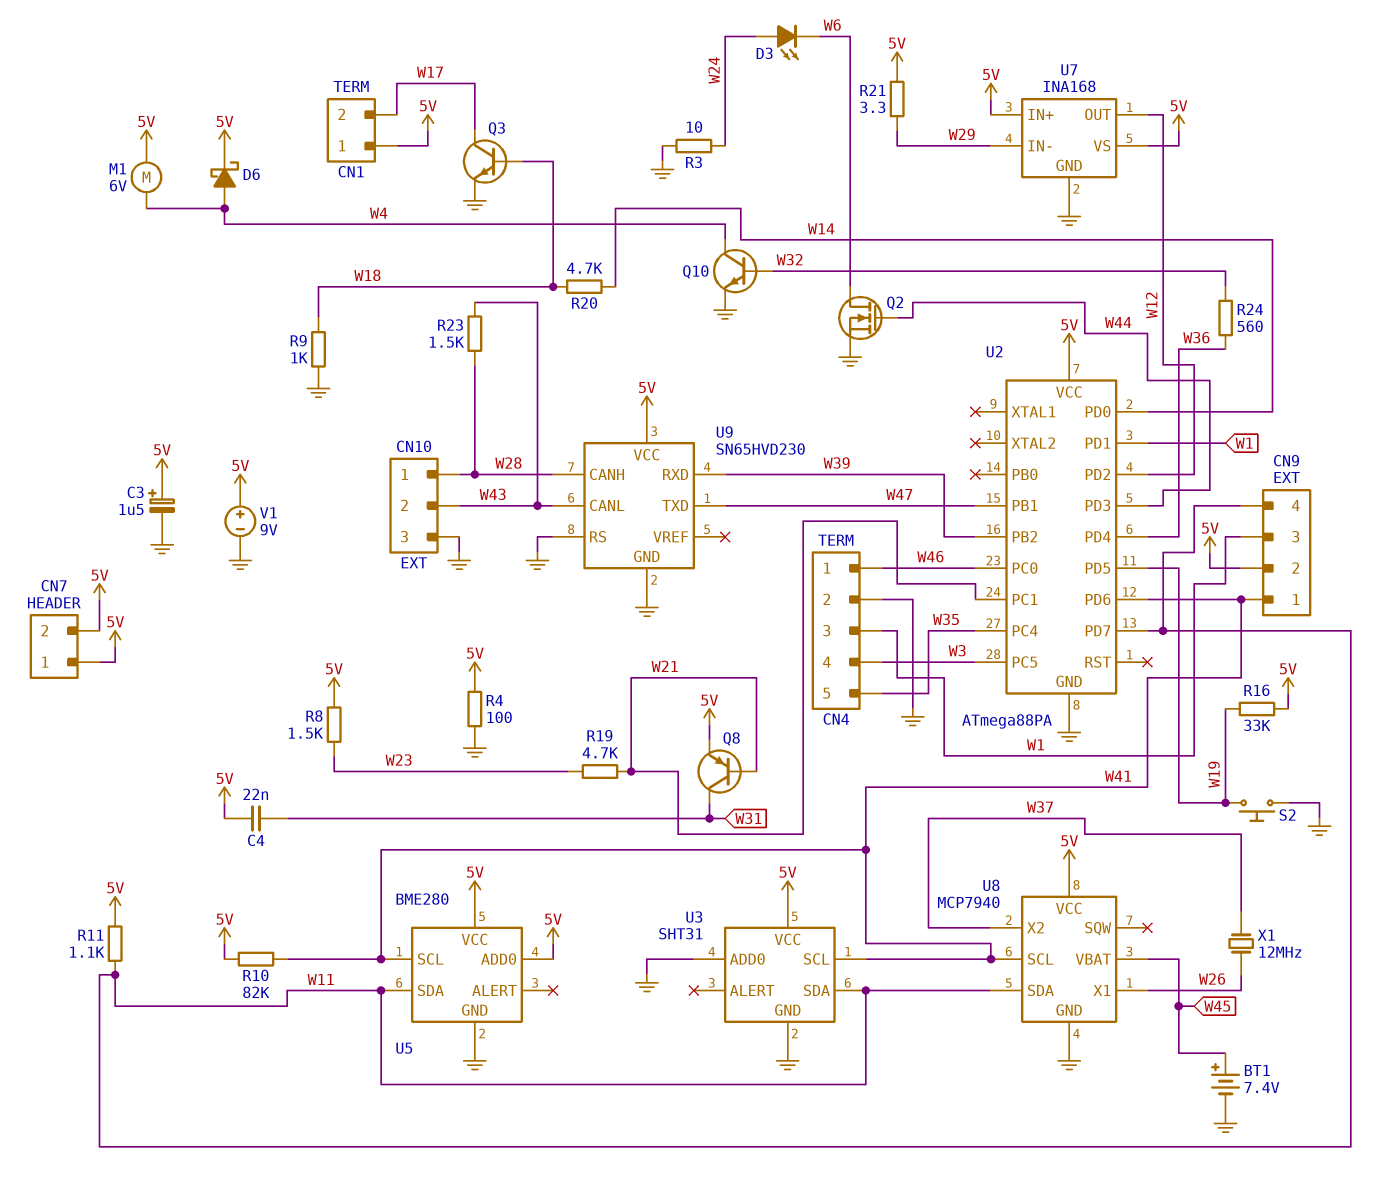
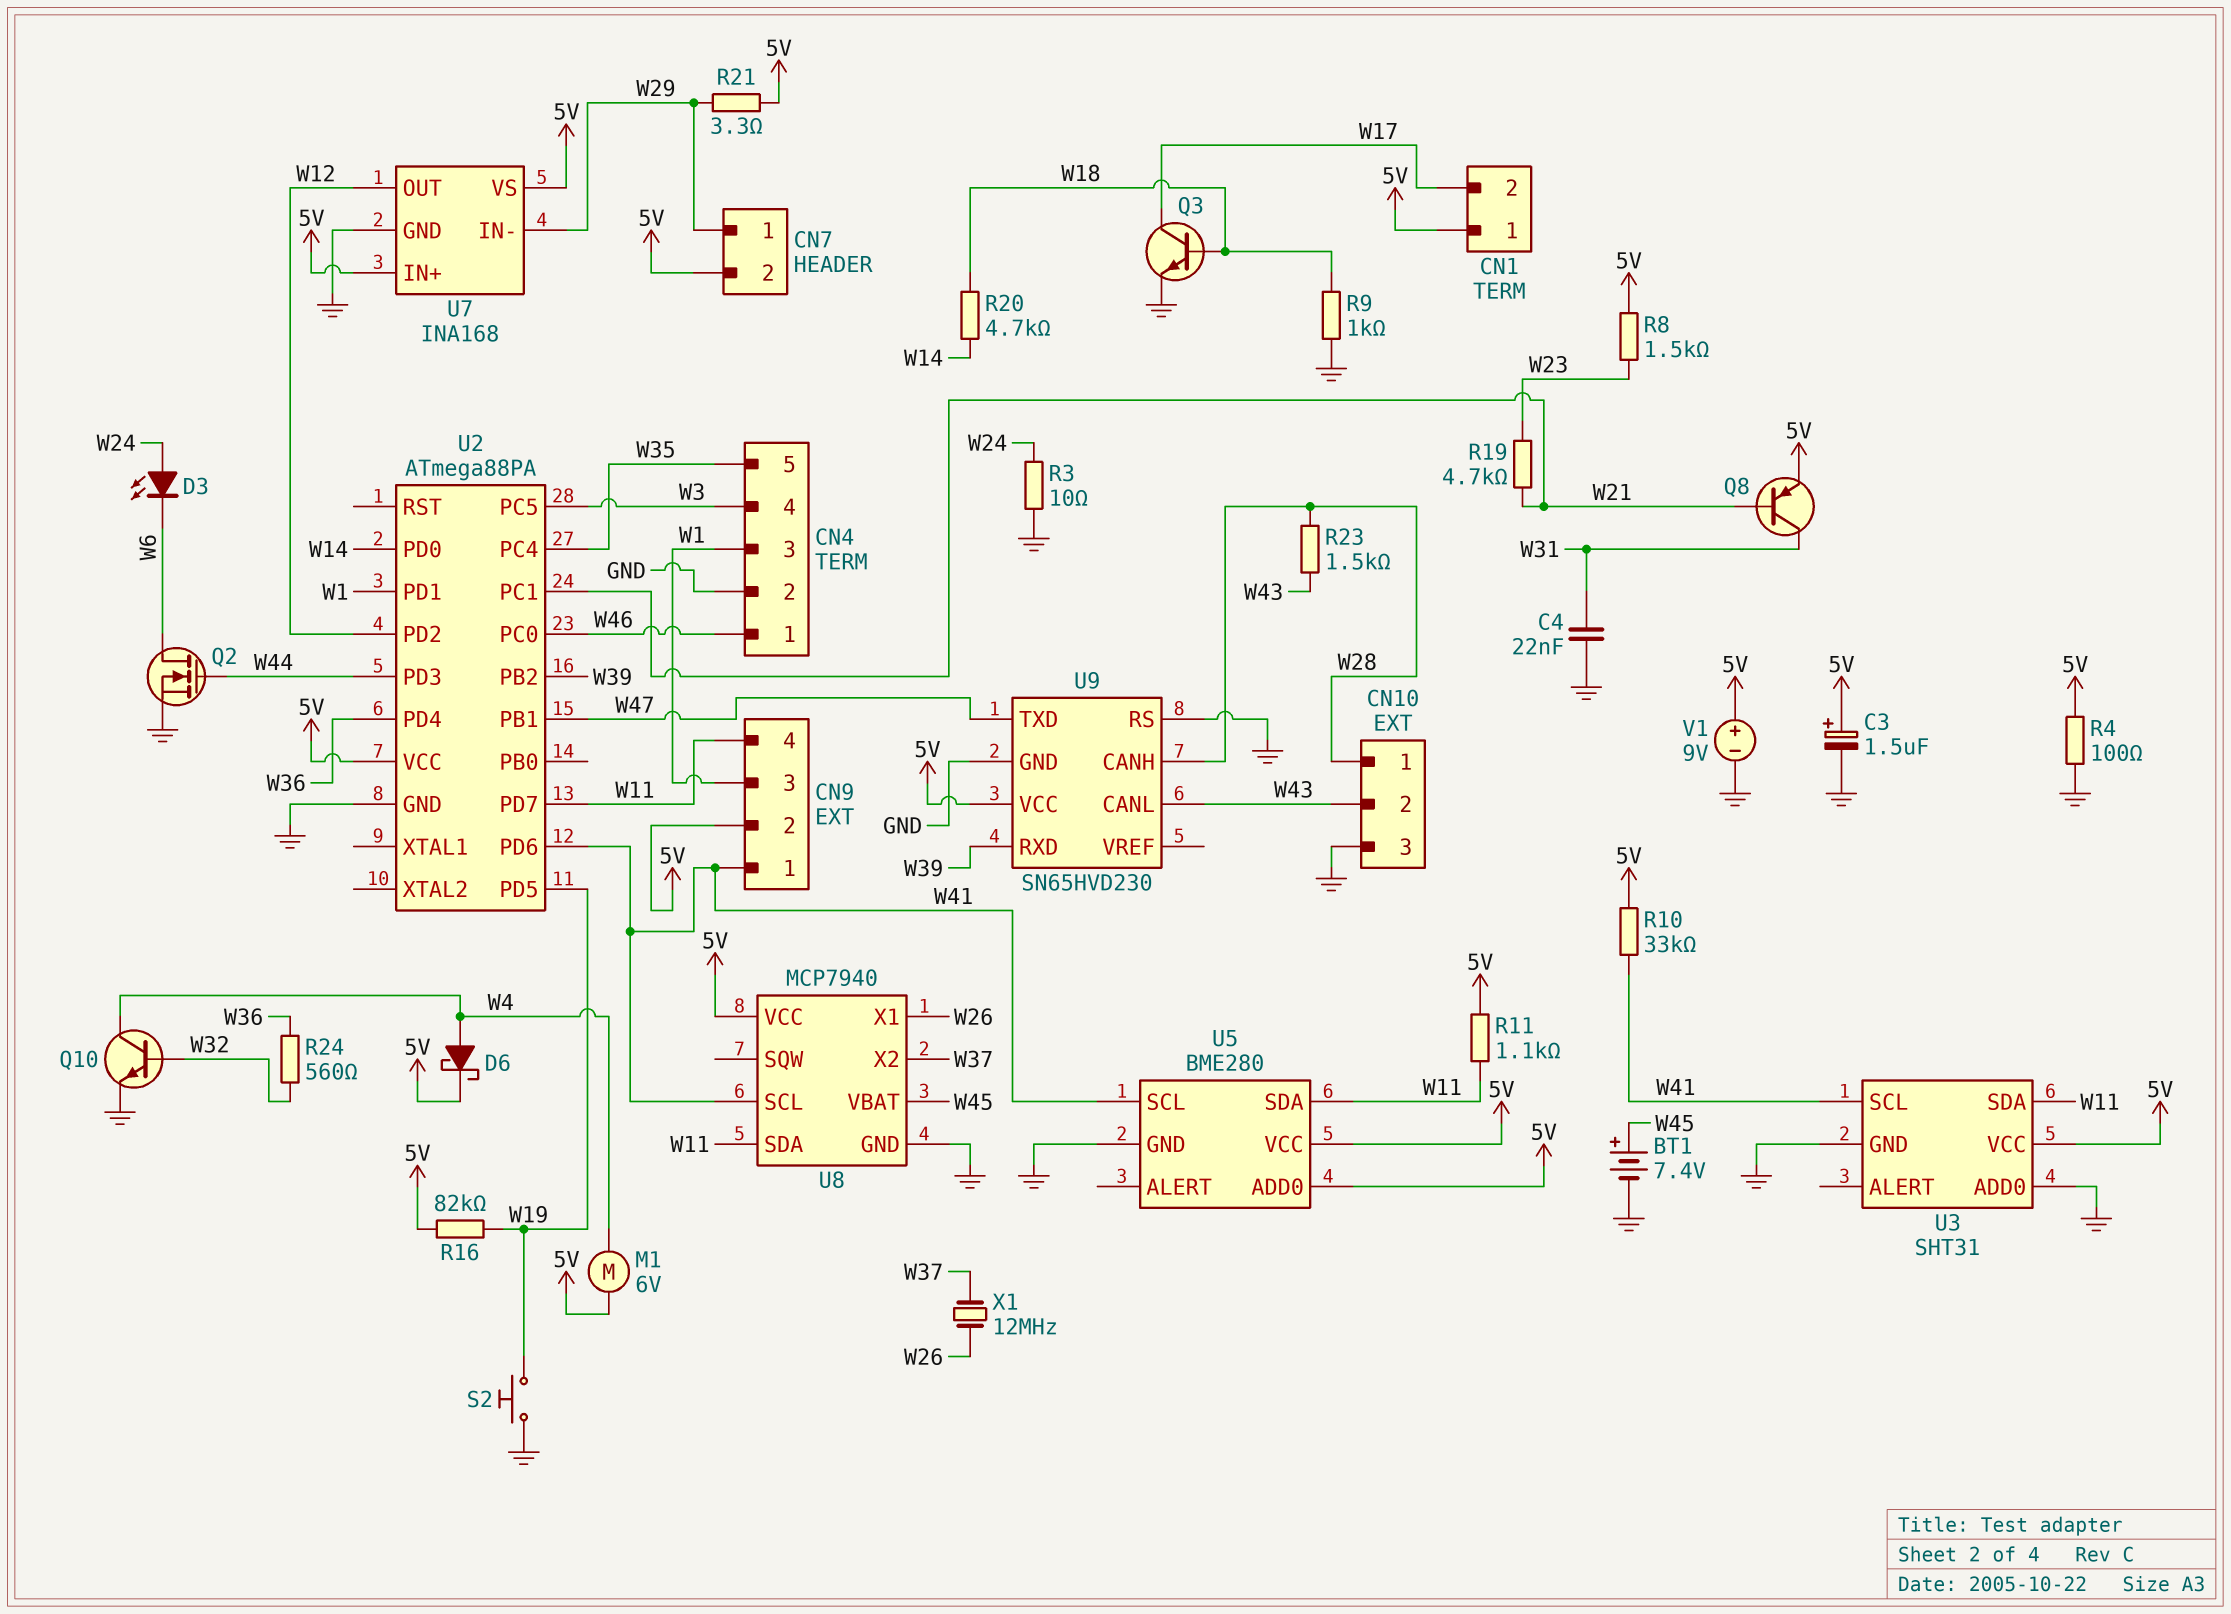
C4: 22nF (5V, W31) -> 22nF (GND, W31)
CN7 pin 1: 5V -> W29
R10: 82k (5V, W41) -> 33k (5V, W41)
R16: 33k (5V, W19) -> 82k (5V, W19)

